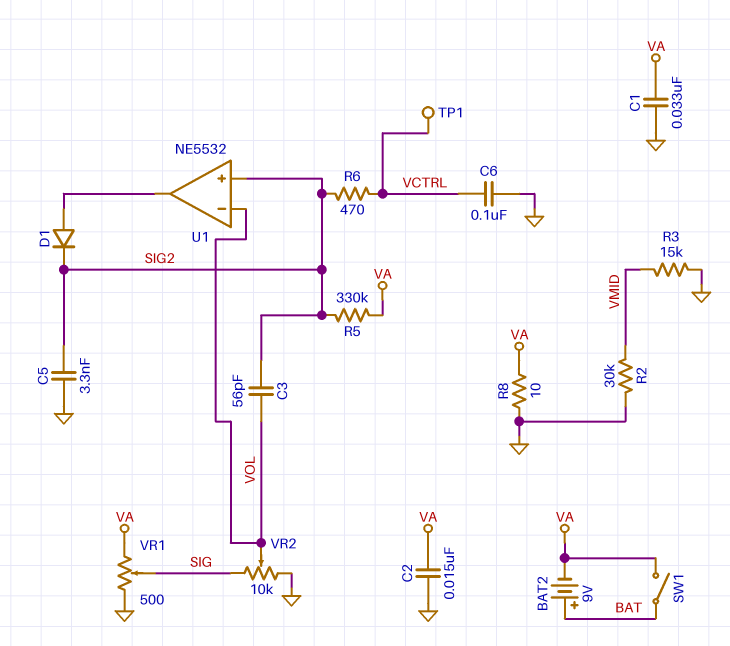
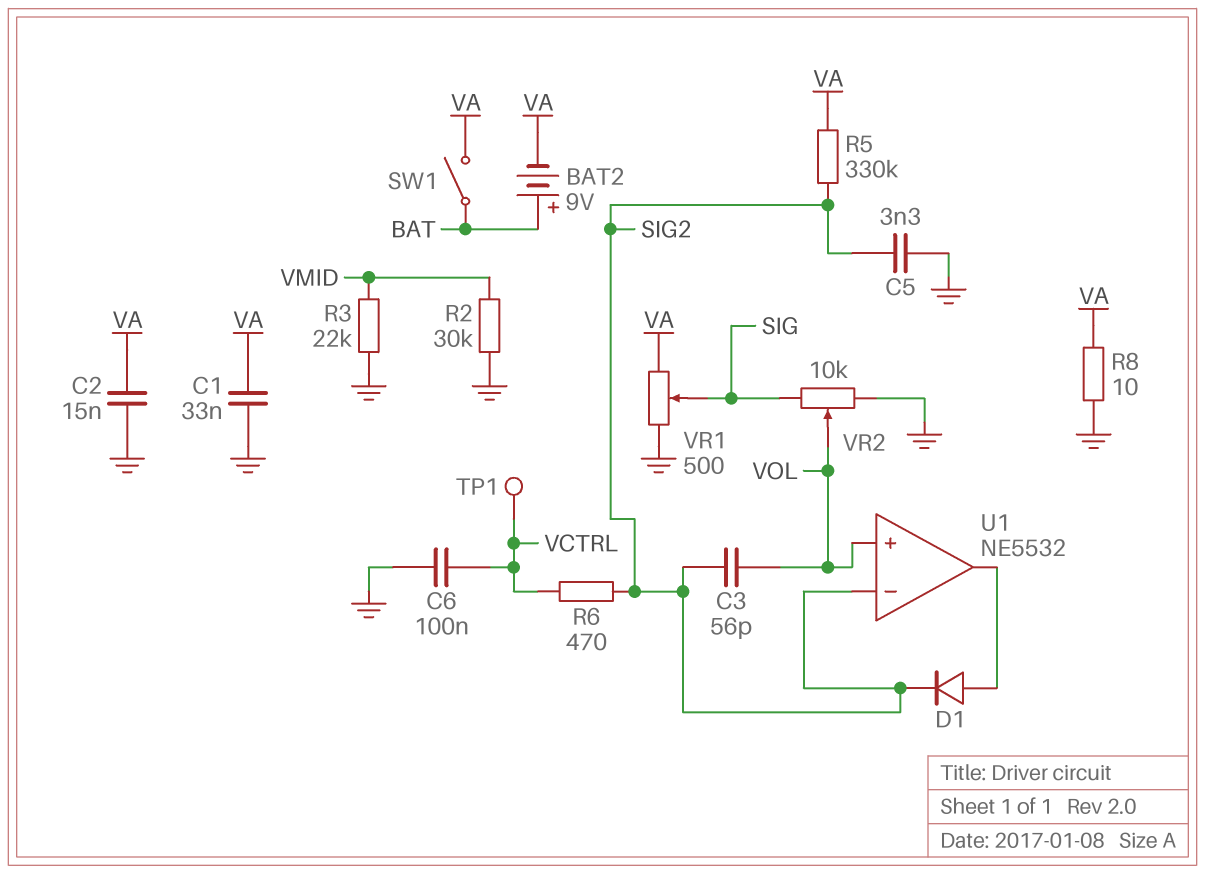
R3: 15k (GND, VMID) -> 22k (GND, VMID)
U1 pin in+: SIG2 -> VOL
U1 pin in-: VOL -> SIG2

